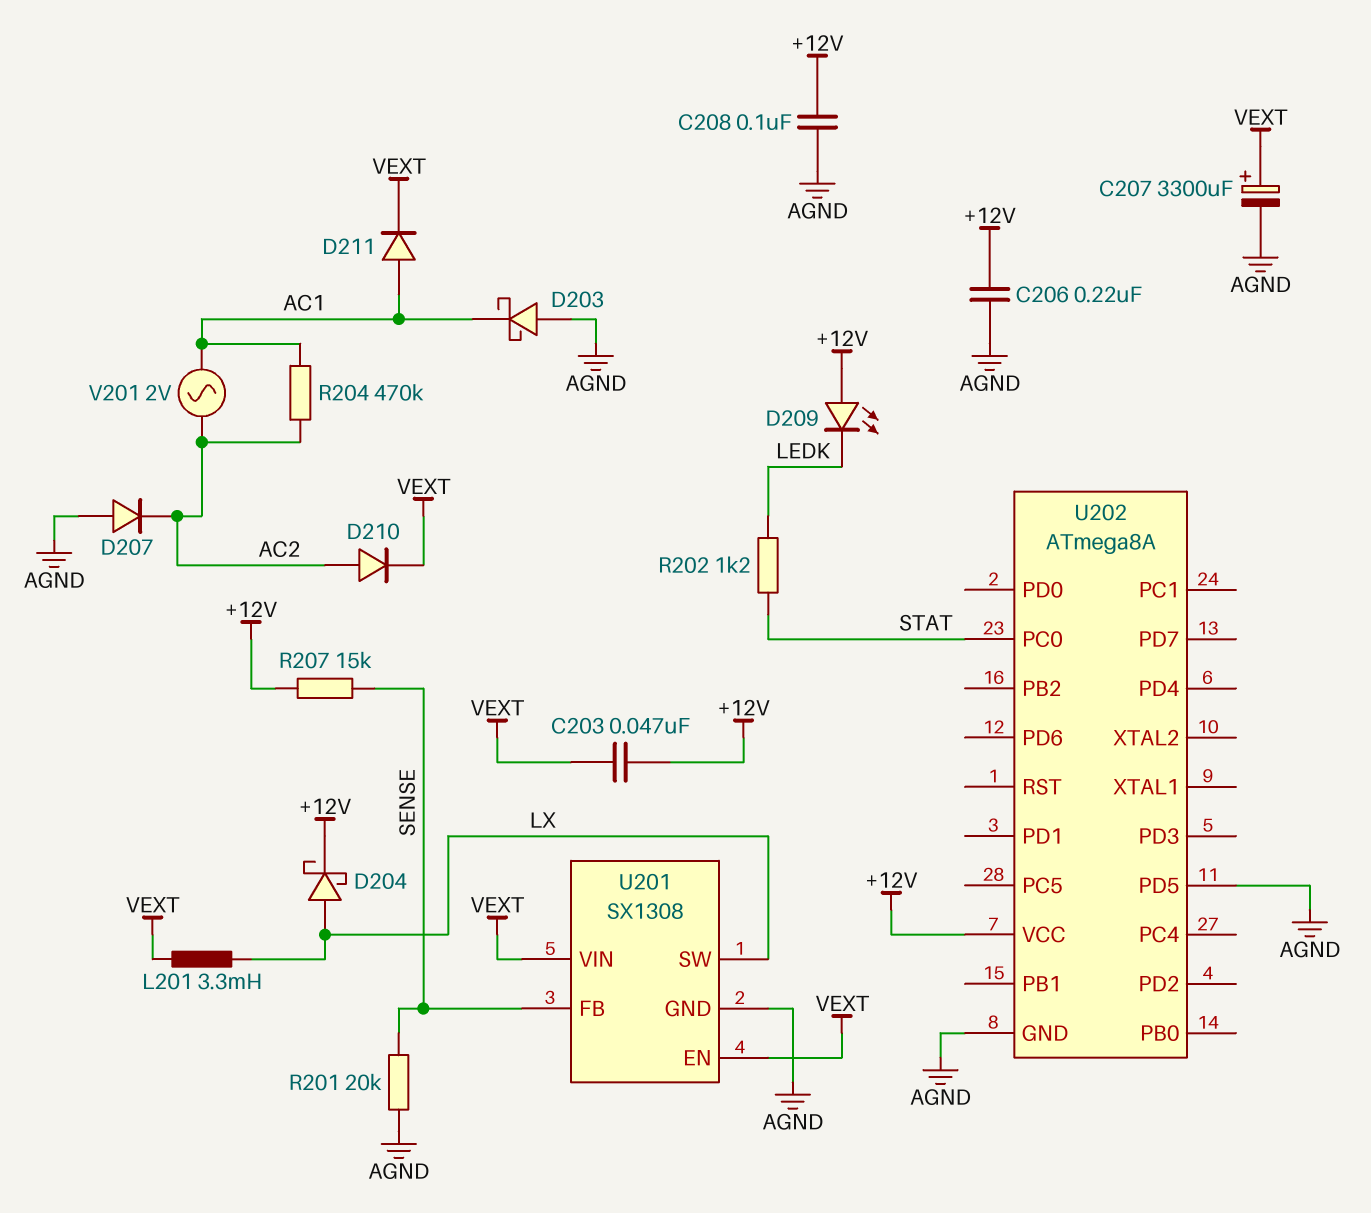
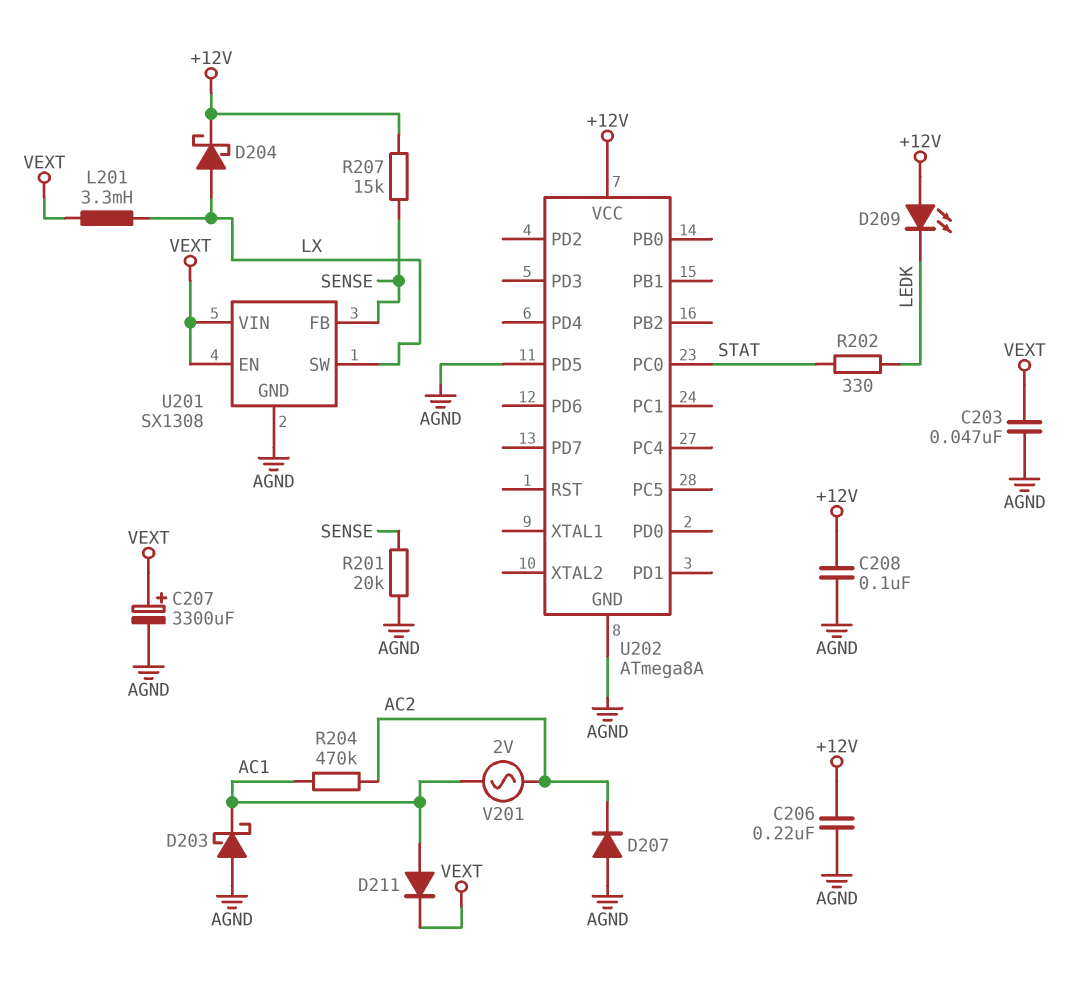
C203: 47nF (+12V, VEXT) -> 47nF (AGND, VEXT)
D210: diode (A AC2, K VEXT) -> none
R202: 1.2k (LEDK, STAT) -> 330 (LEDK, STAT)

